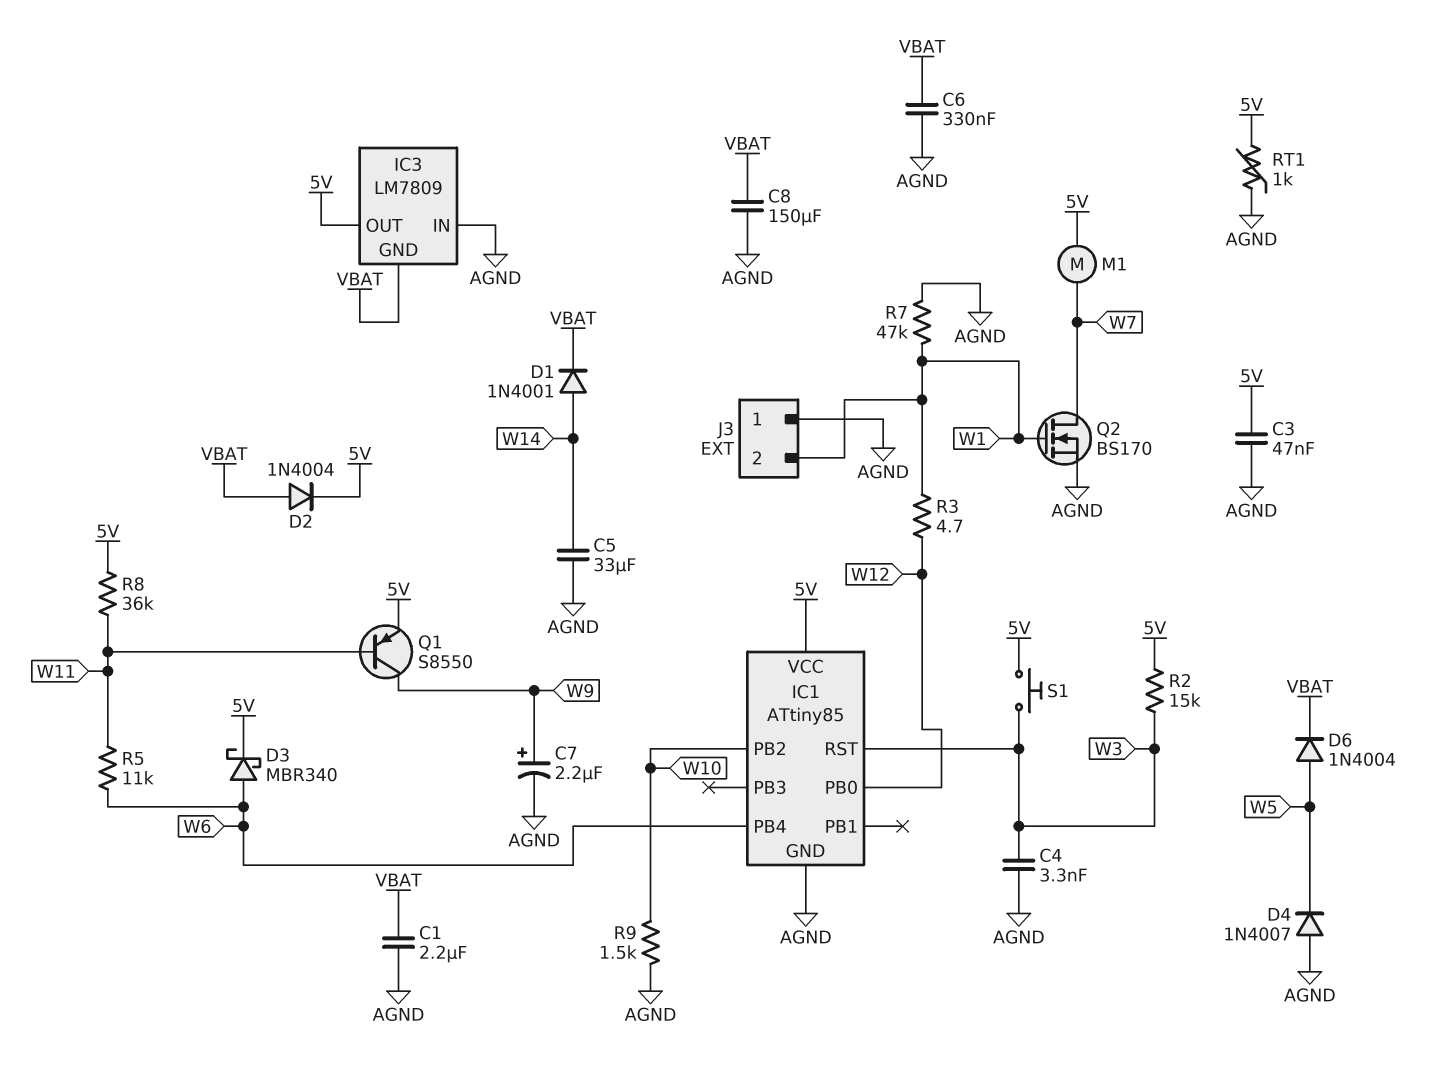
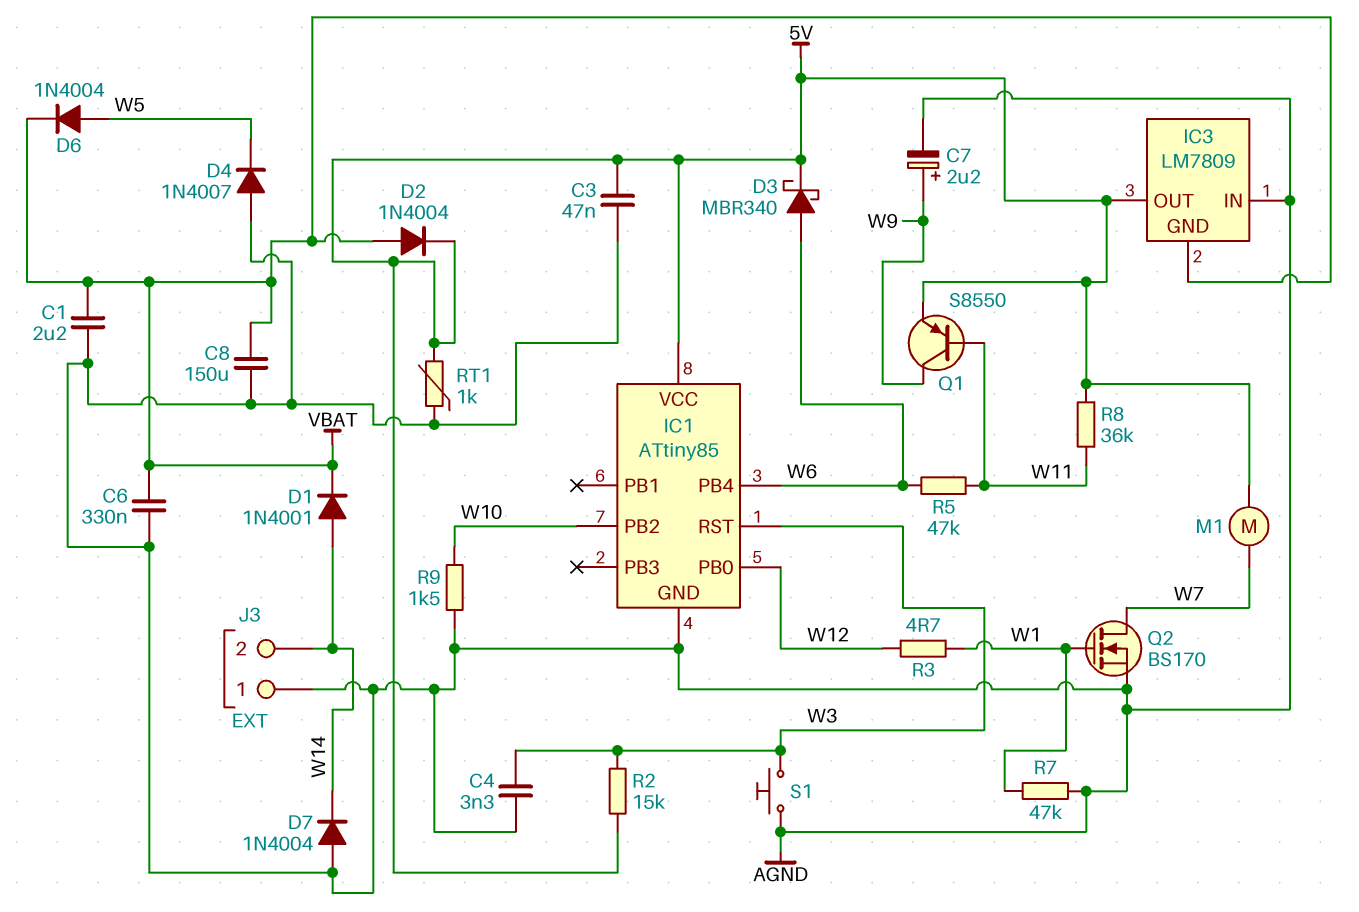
C5: 33uF (AGND, W14) -> none
D7: none -> diode 1N4004 (A AGND, K W14)
J3 pin 2: W1 -> W14
R5: 11k (W6, W11) -> 47k (W6, W11)
S1: button (5V, W3) -> button (AGND, W3)

